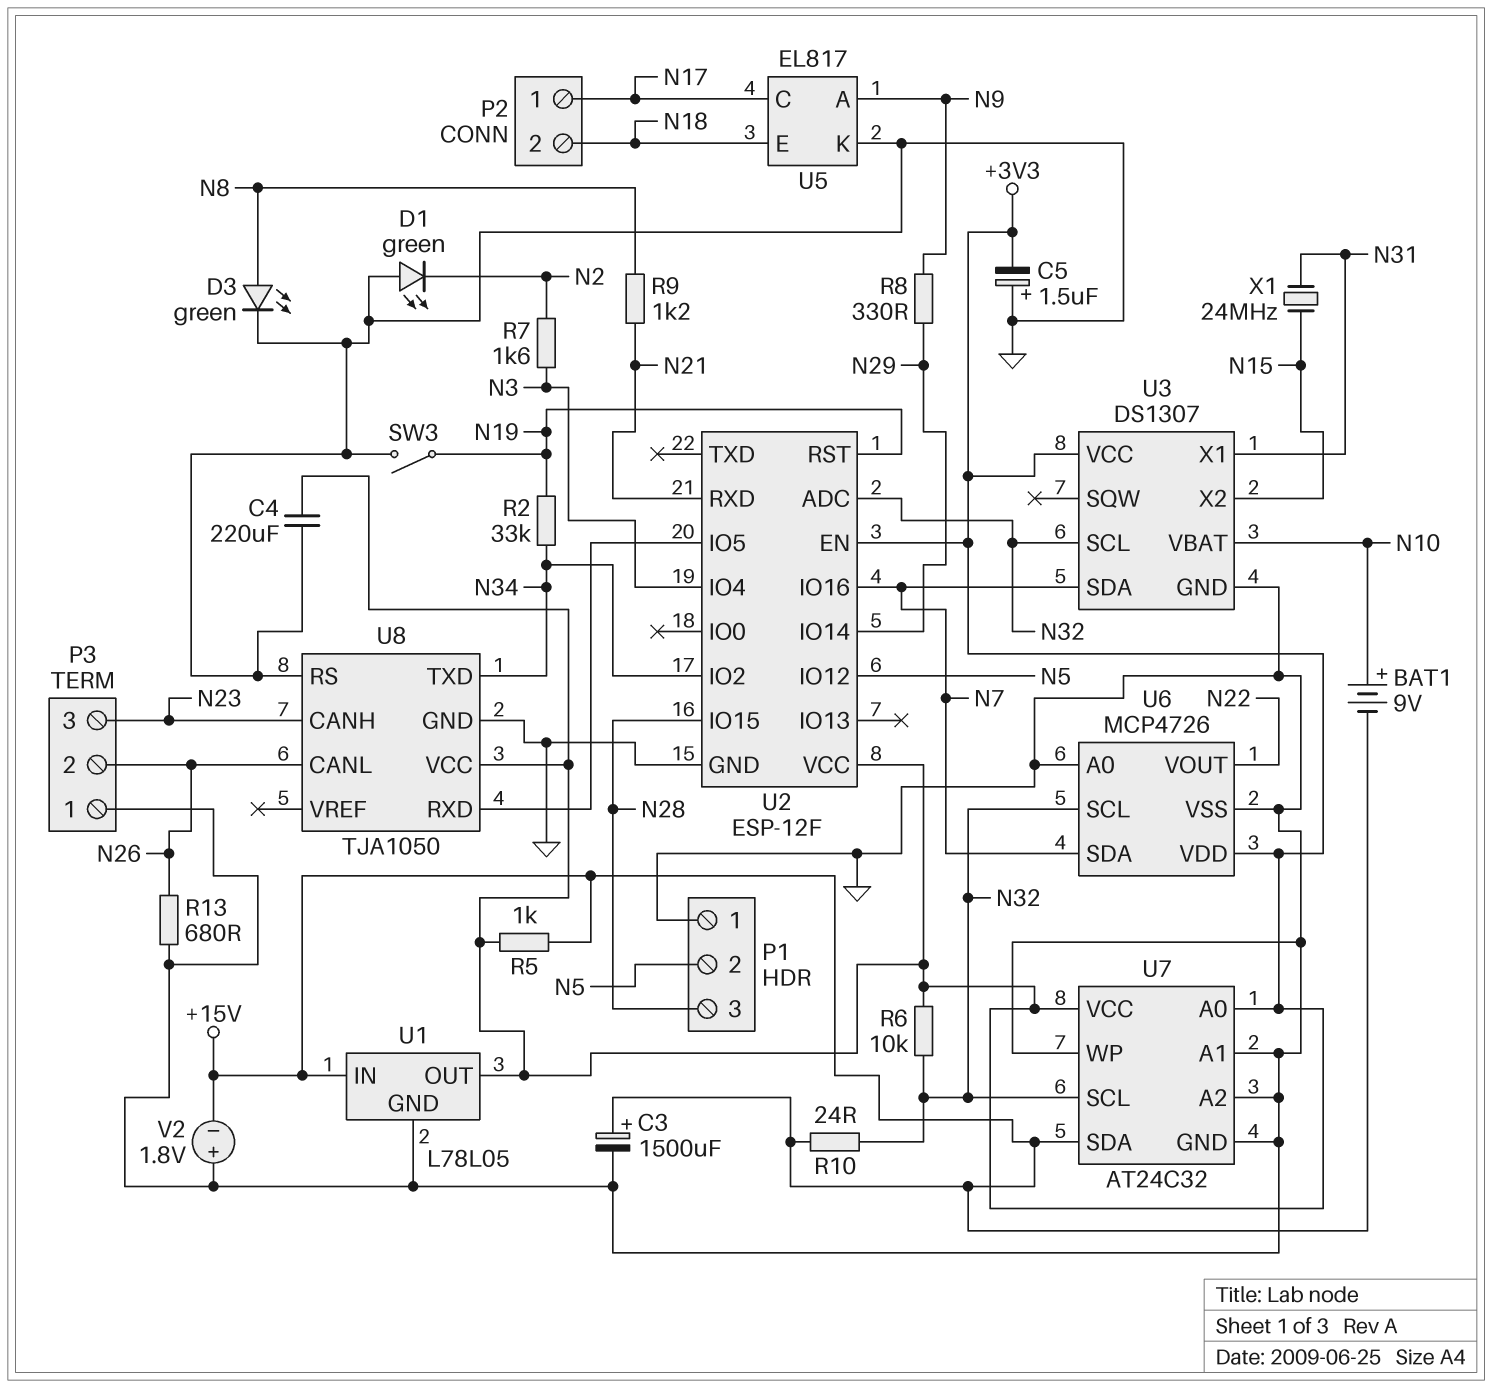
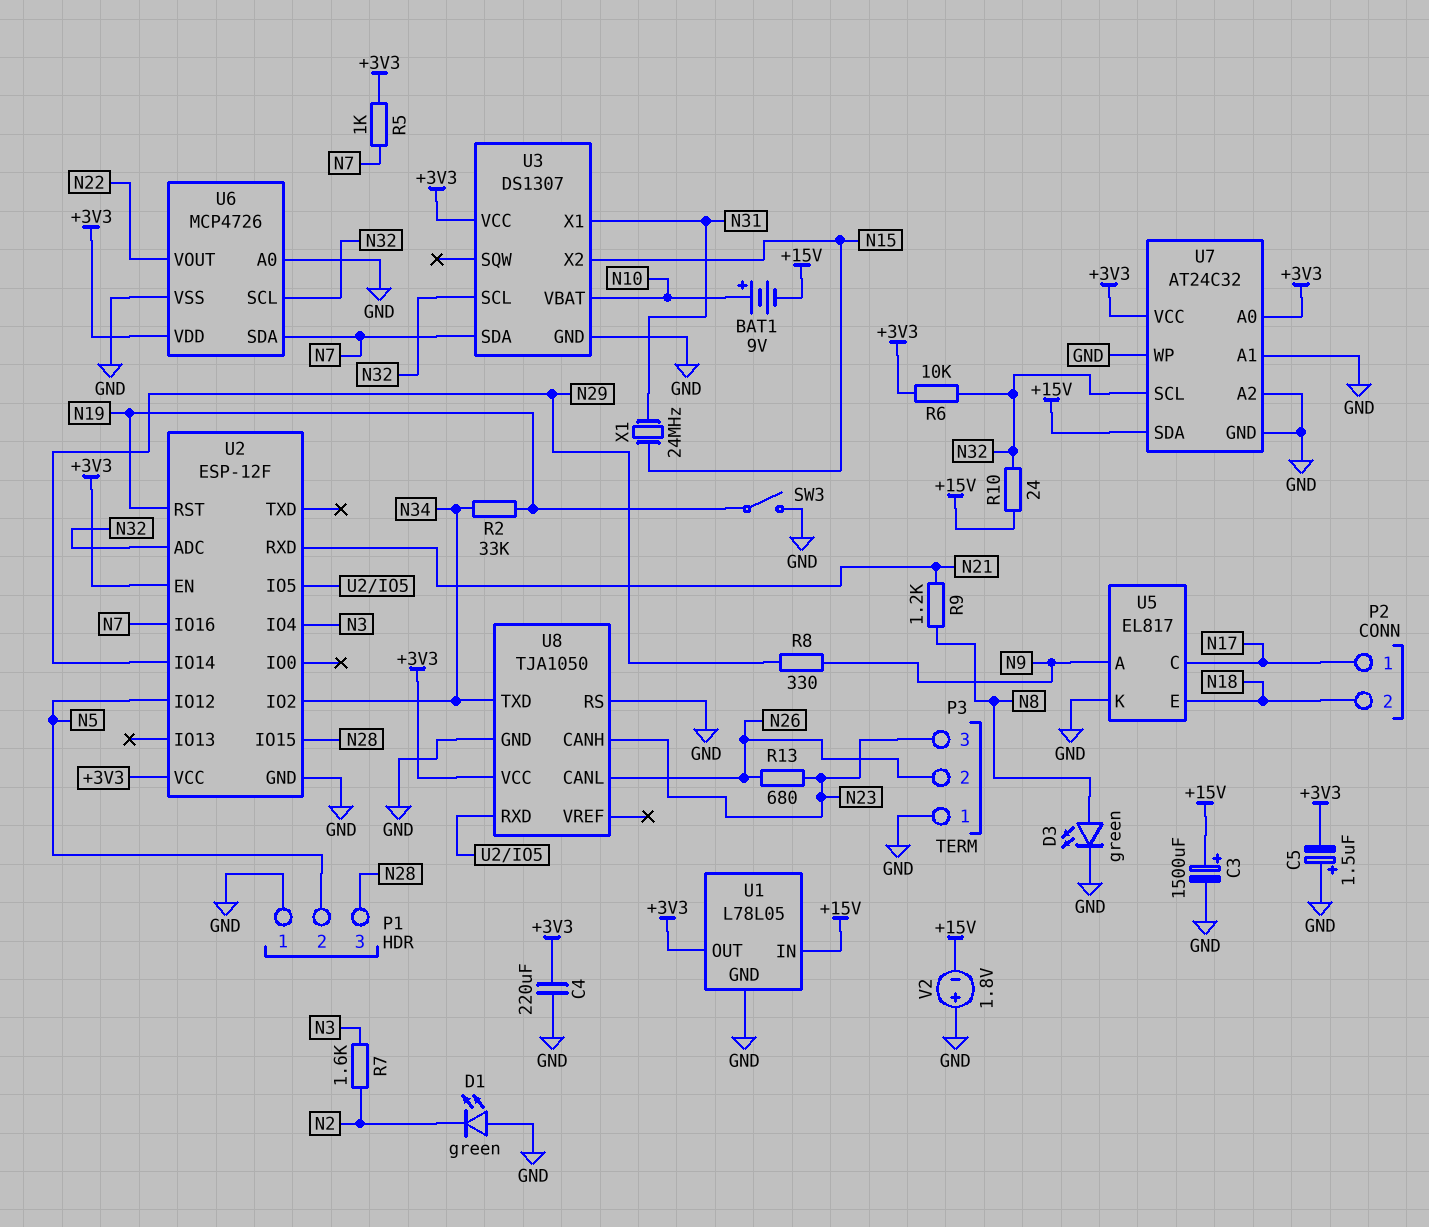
R5: 1k (+3V3, +15V) -> 1k (+3V3, N7)
R13: 680 (GND, N26) -> 680 (N23, N26)

